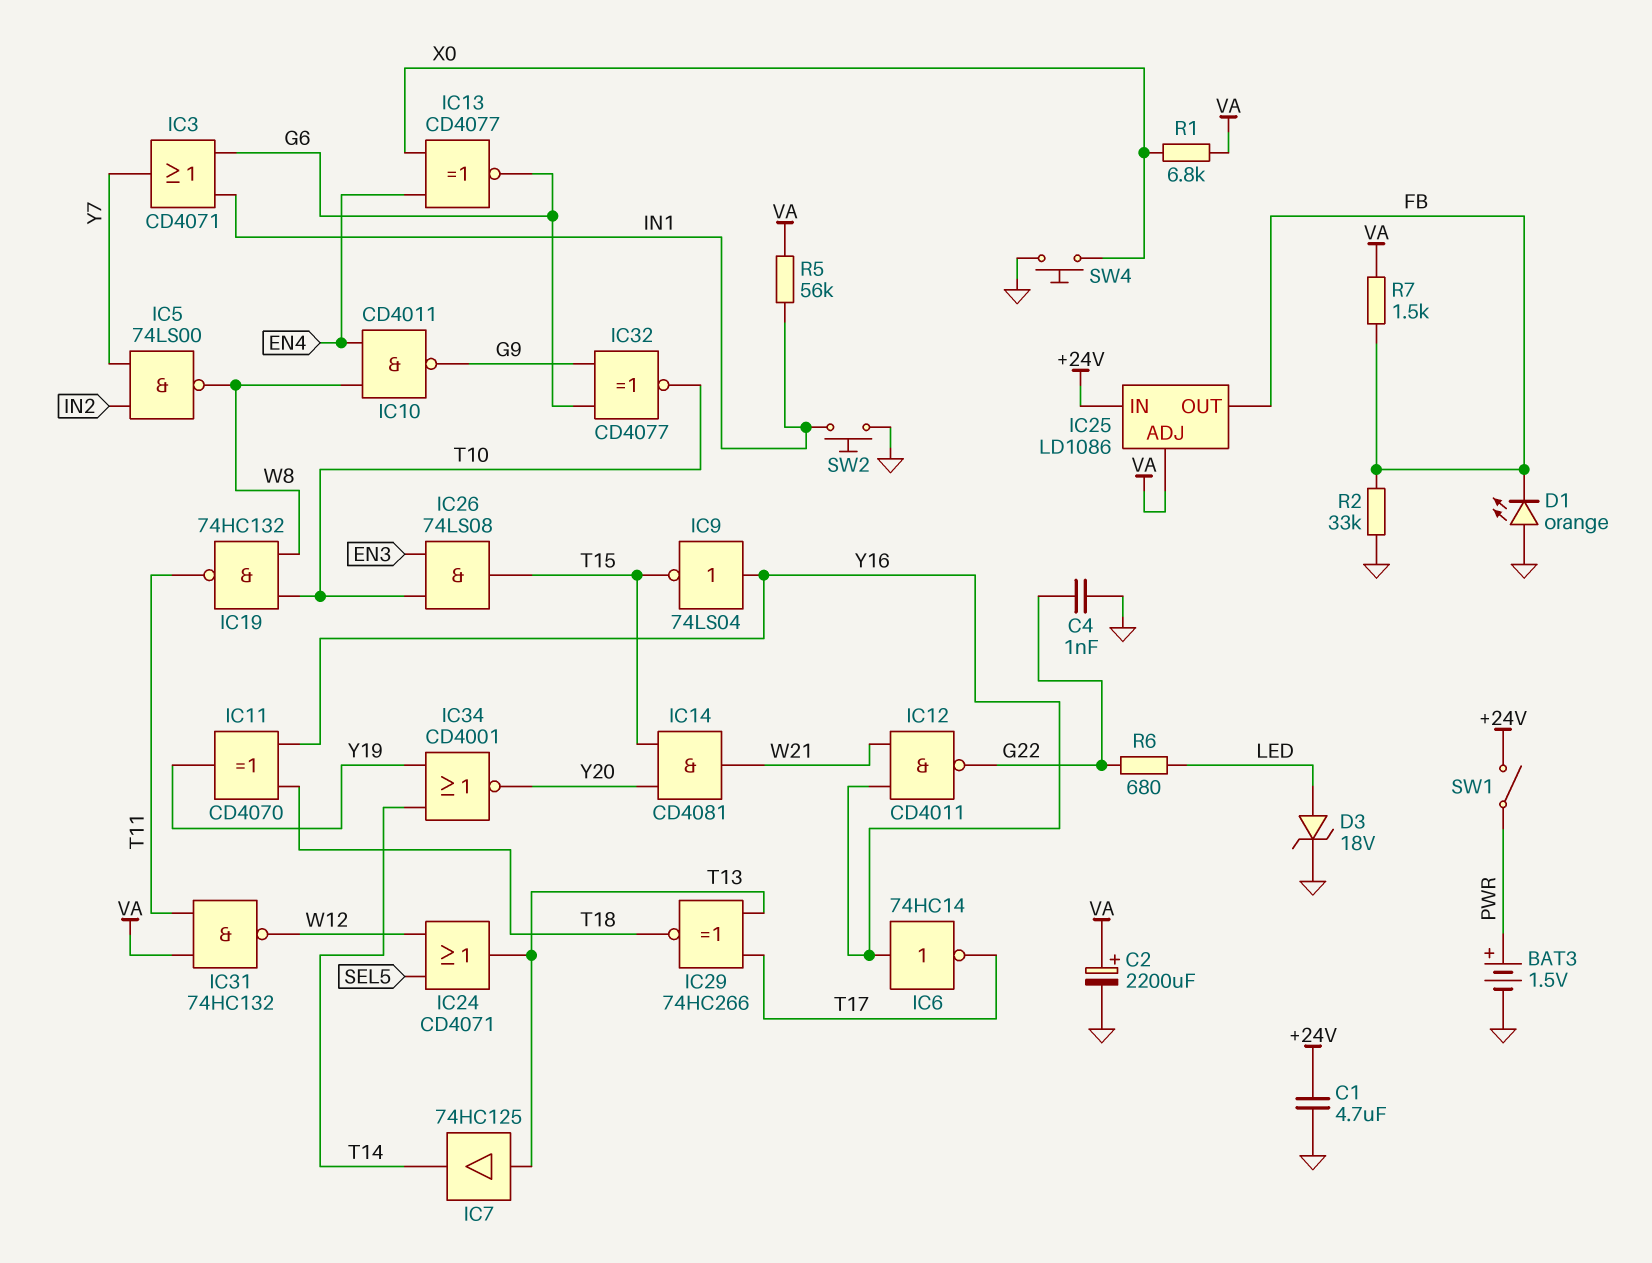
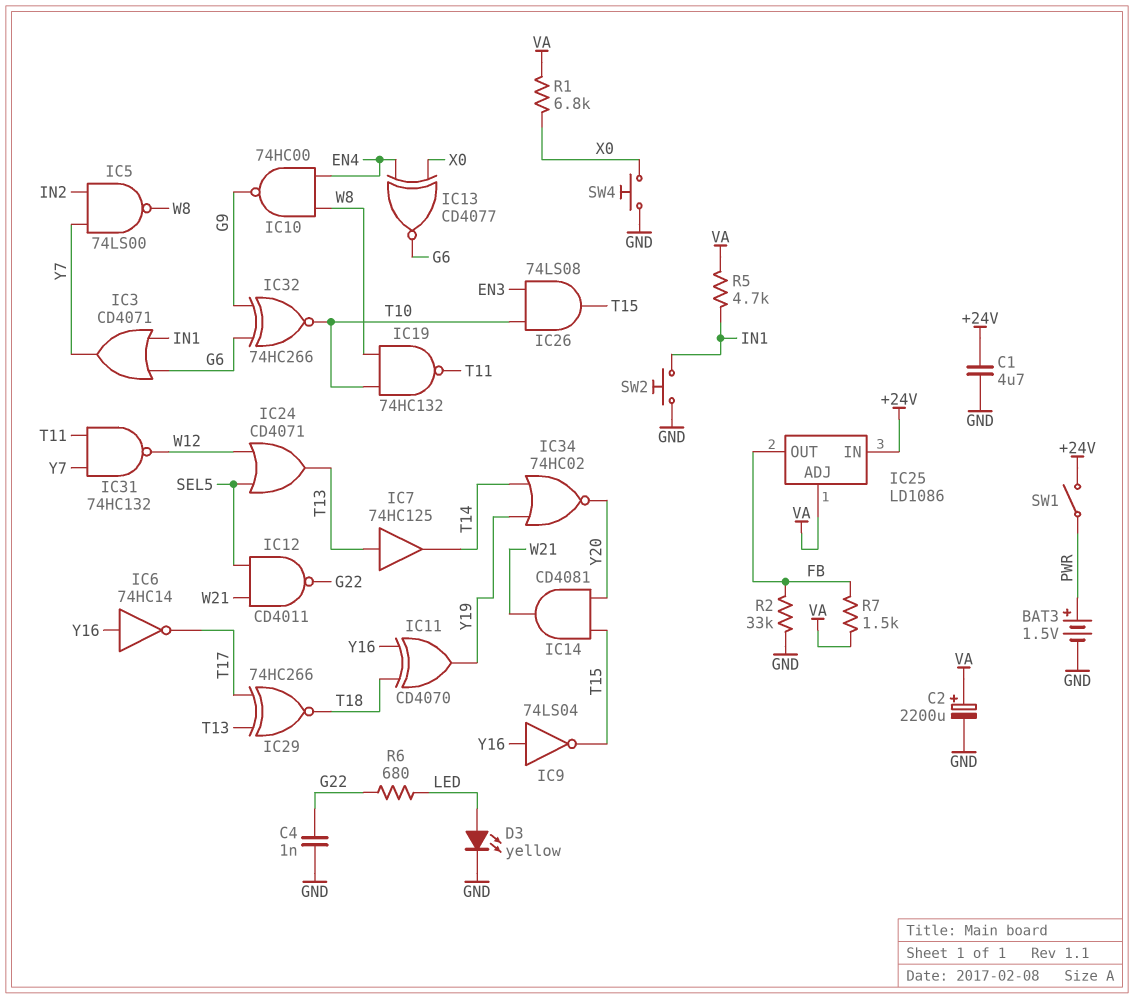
D1: LED orange (A GND, K FB) -> none
D3: zener 18V (A LED, K GND) -> LED yellow (A LED, K GND)
IC10: NAND CD4011 (in EN4, in W8, out G9) -> NAND 74HC00 (in EN4, in W8, out G9)
IC12: NAND CD4011 (in W21, in Y16, out G22) -> NAND CD4011 (in SEL5, in W21, out G22)
IC31: NAND 74HC132 (in T11, in VA, out W12) -> NAND 74HC132 (in T11, in Y7, out W12)
IC32: XNOR CD4077 (in G6, in G9, out T10) -> XNOR 74HC266 (in G6, in G9, out T10)
IC34: NOR CD4001 (in T14, in Y19, out Y20) -> NOR 74HC02 (in T14, in Y19, out Y20)
R5: 56k (IN1, VA) -> 4.7k (IN1, VA)

